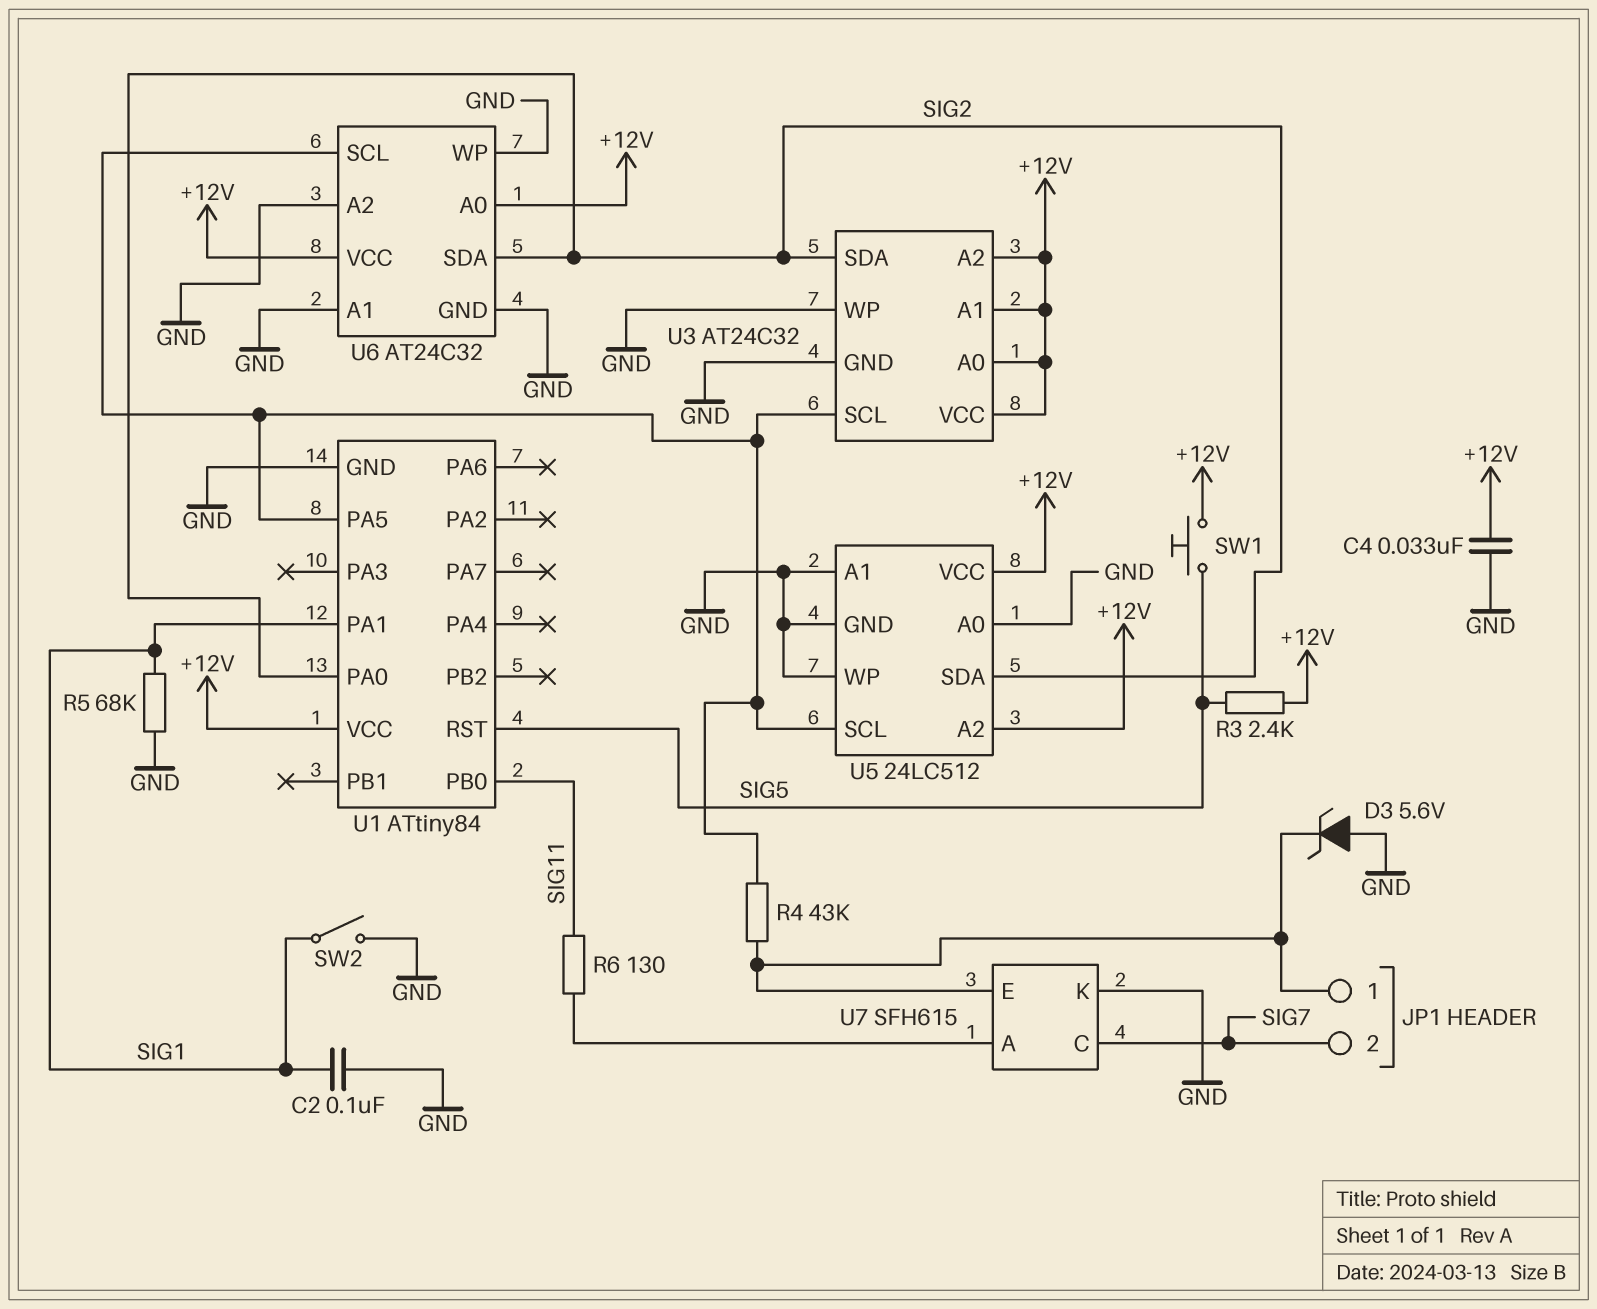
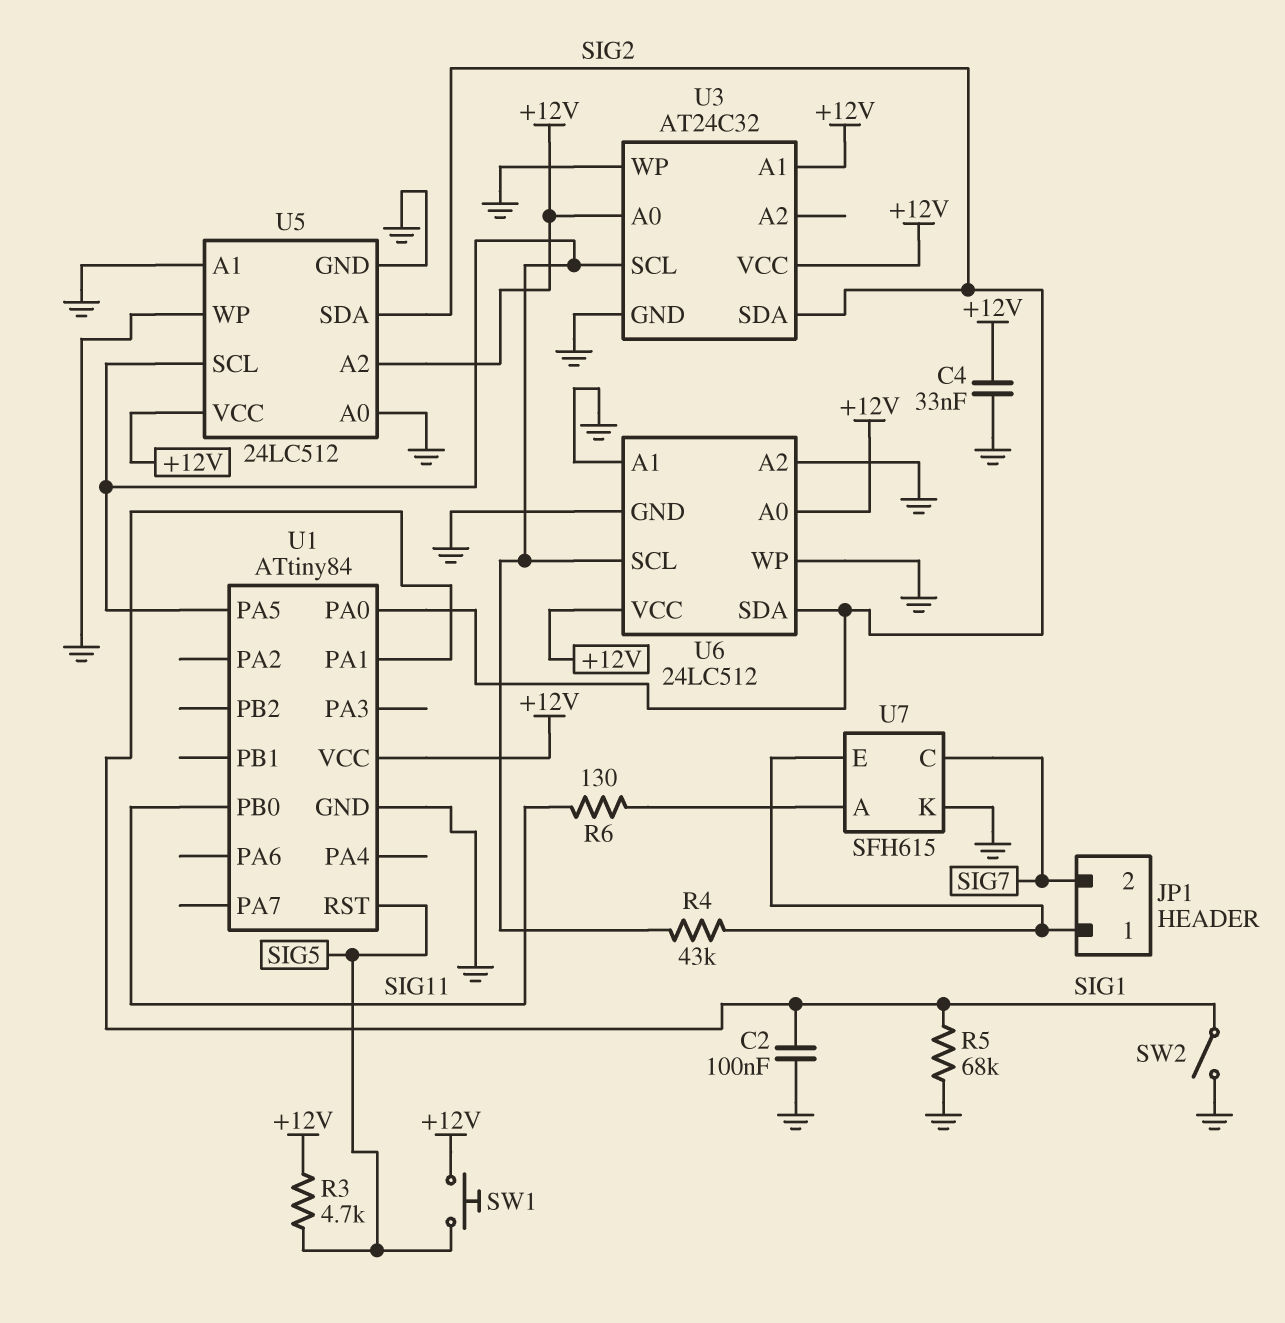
D3: zener 5.6V (A GND, K JP1/1) -> none
R3: 2.4k (+12V, SIG5) -> 4.7k (+12V, SIG5)
U3 pin A2: +12V -> none
U6: AT24C32 -> 24LC512

